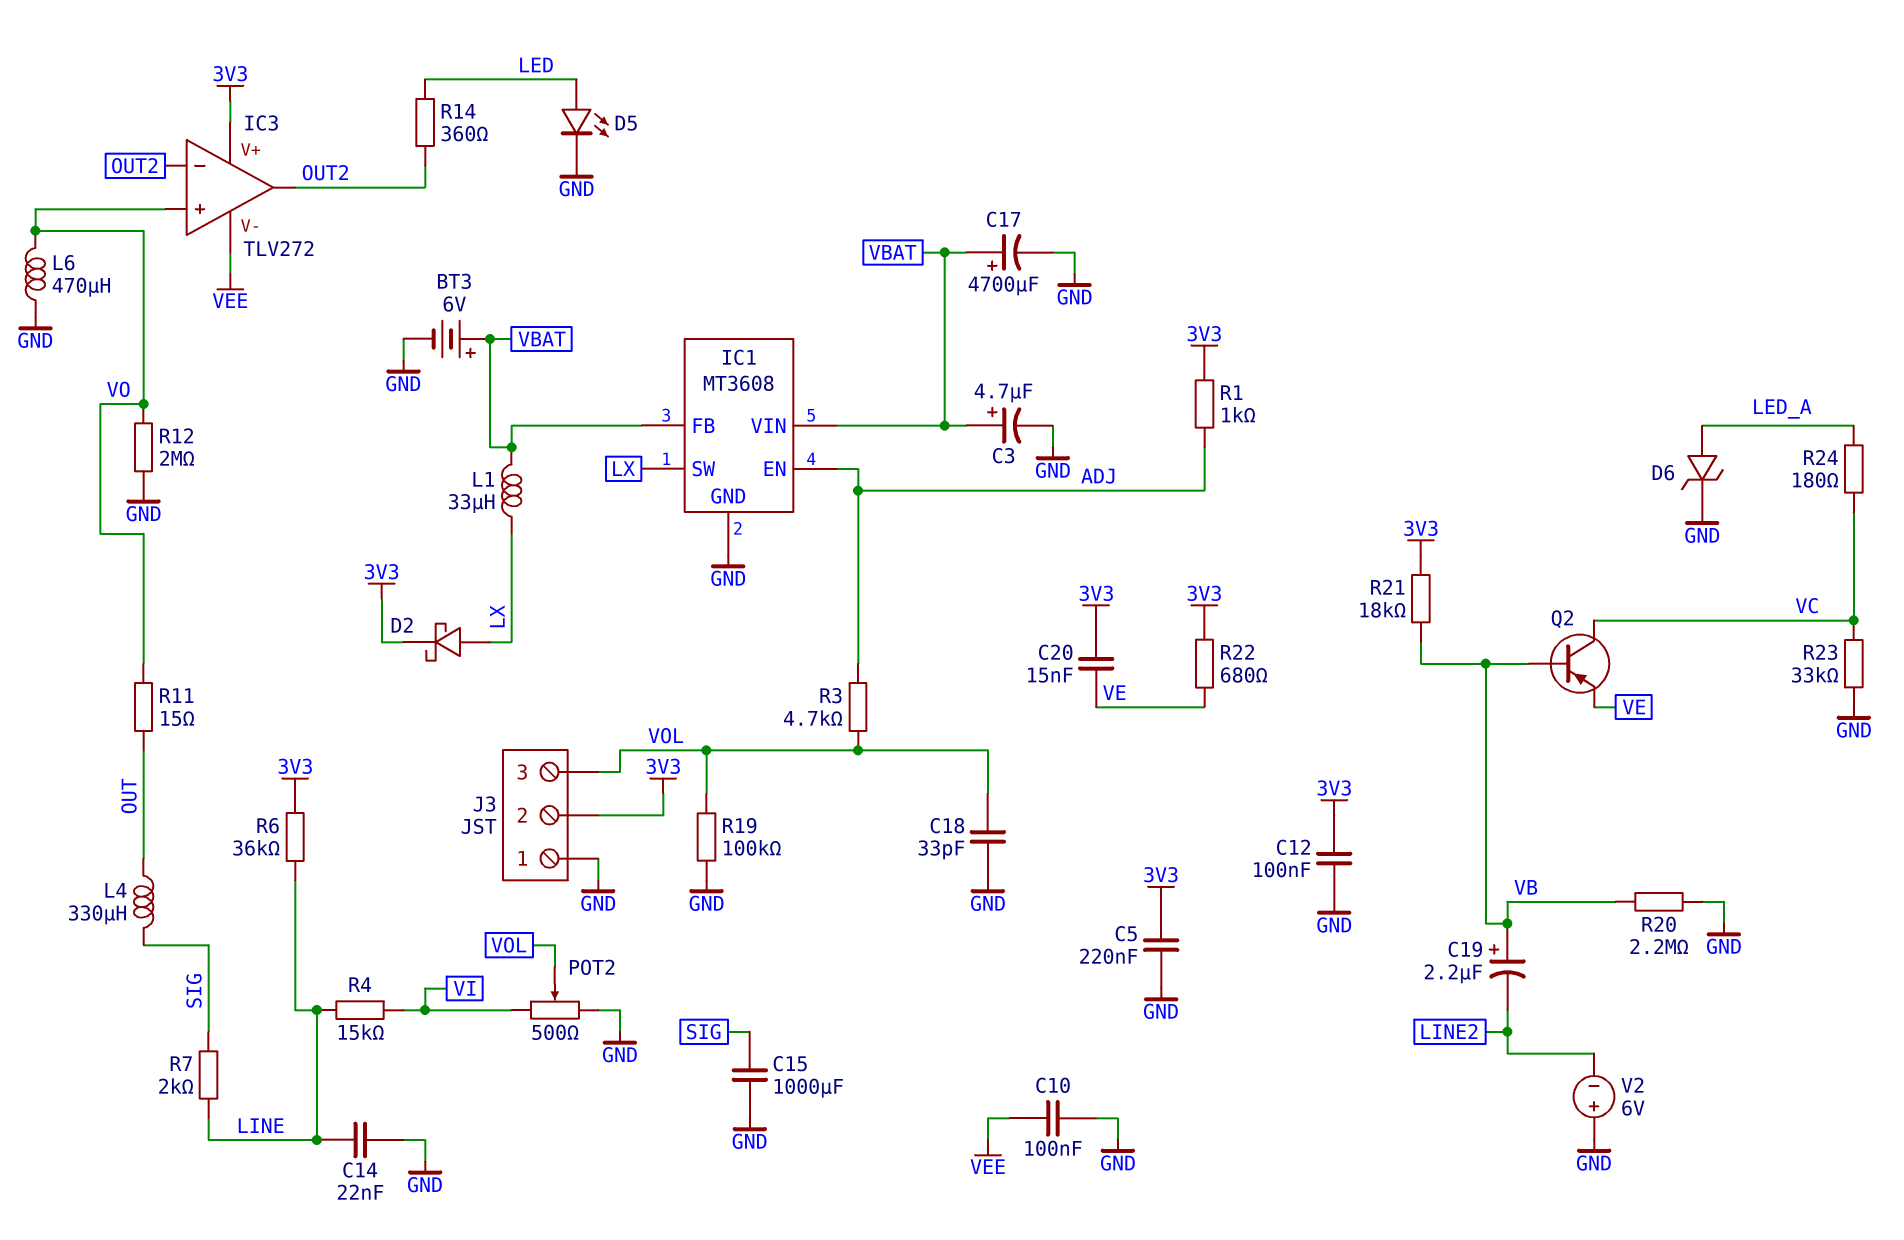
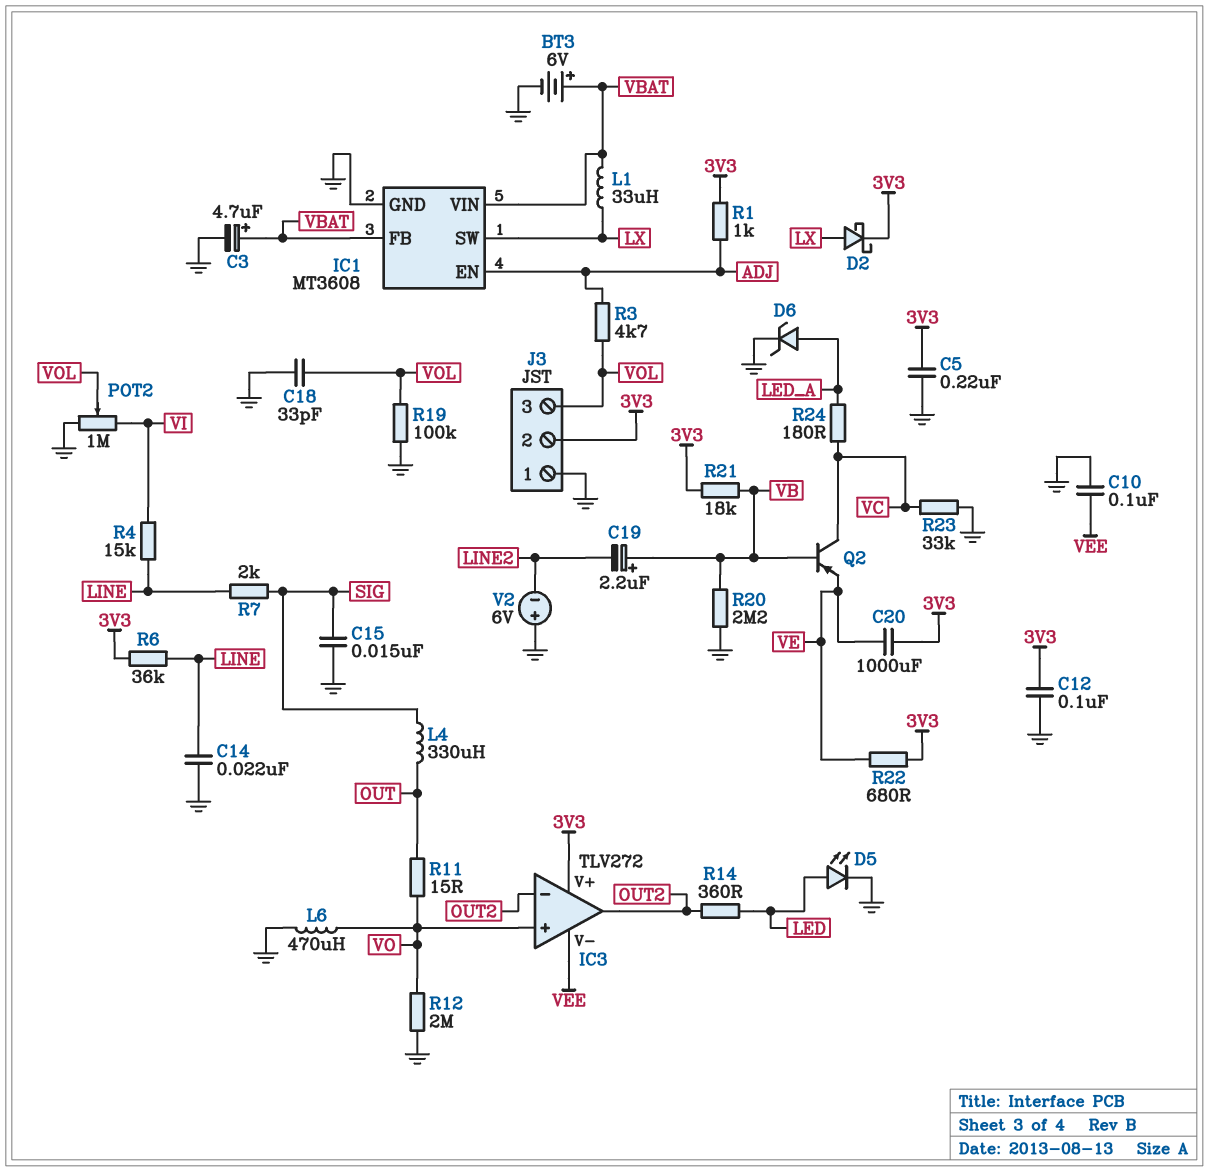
C15: 1000uF (GND, SIG) -> 15nF (GND, SIG)
C17: 4700uF (plus VBAT, minus GND) -> none
C20: 15nF (3V3, VE) -> 1000uF (3V3, VE)
POT2: 500 (GND, VI, wiper VOL) -> 1M (GND, VI, wiper VOL)

